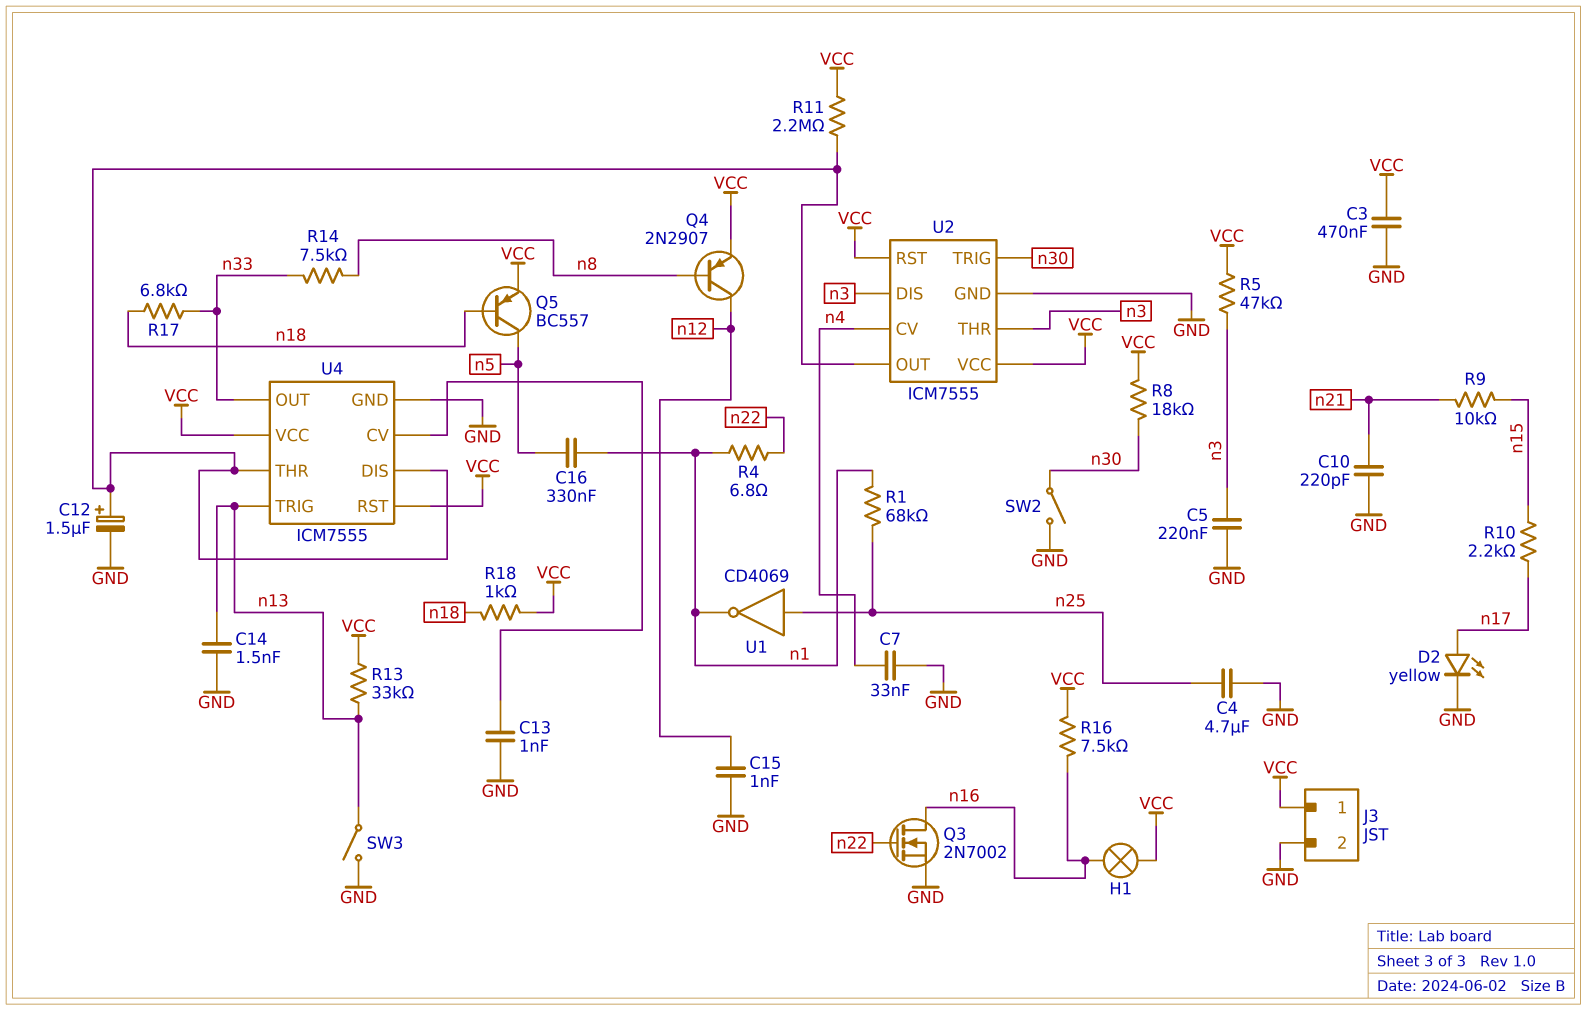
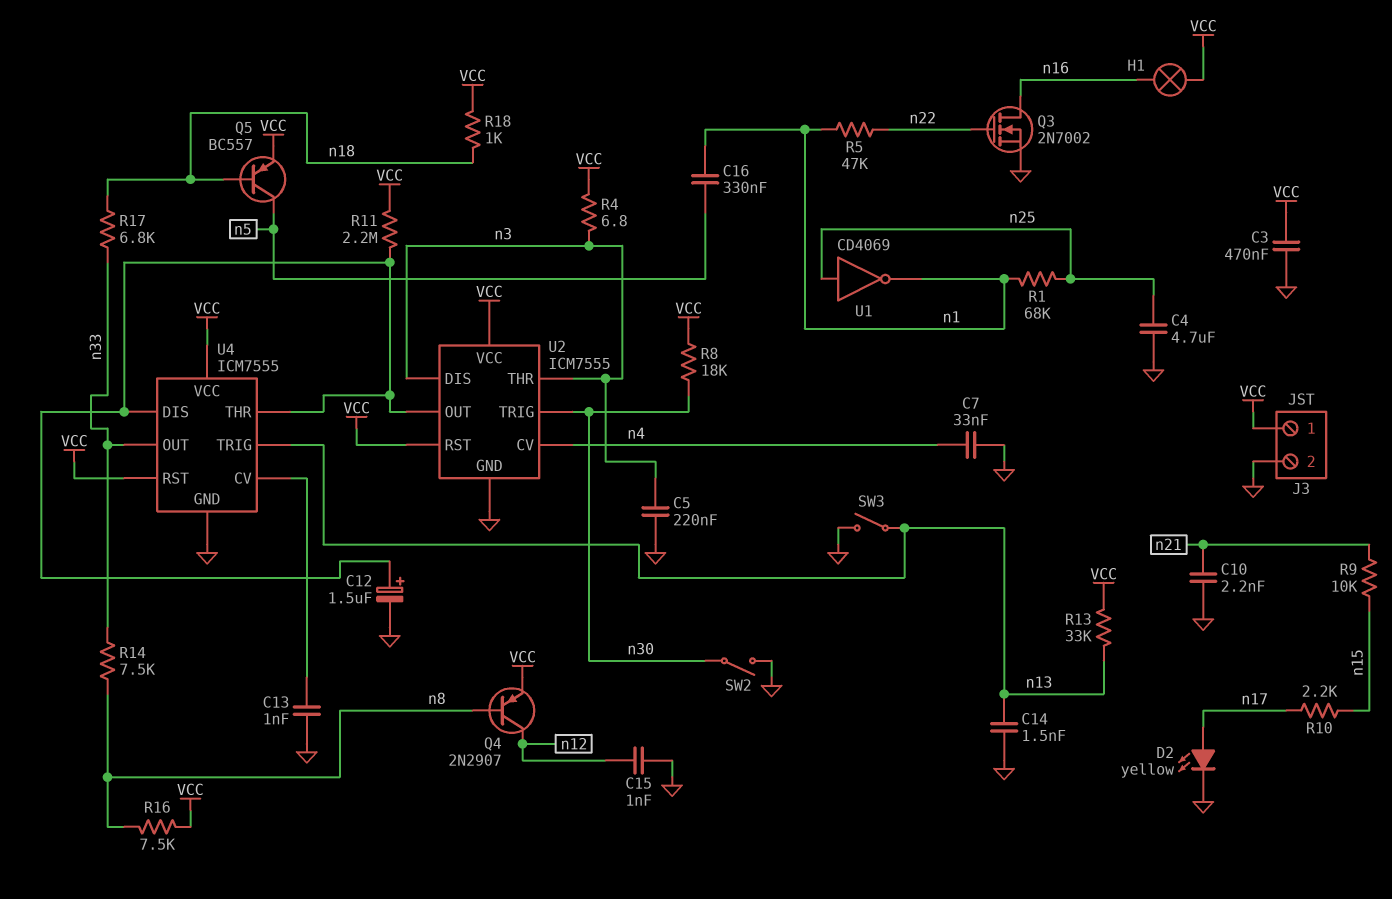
C10: 220pF (GND, n21) -> 2.2nF (GND, n21)
R4: 6.8 (n1, n22) -> 6.8 (VCC, n3)
R5: 47k (VCC, n3) -> 47k (n1, n22)
R16: 7.5k (VCC, n16) -> 7.5k (VCC, n8)

